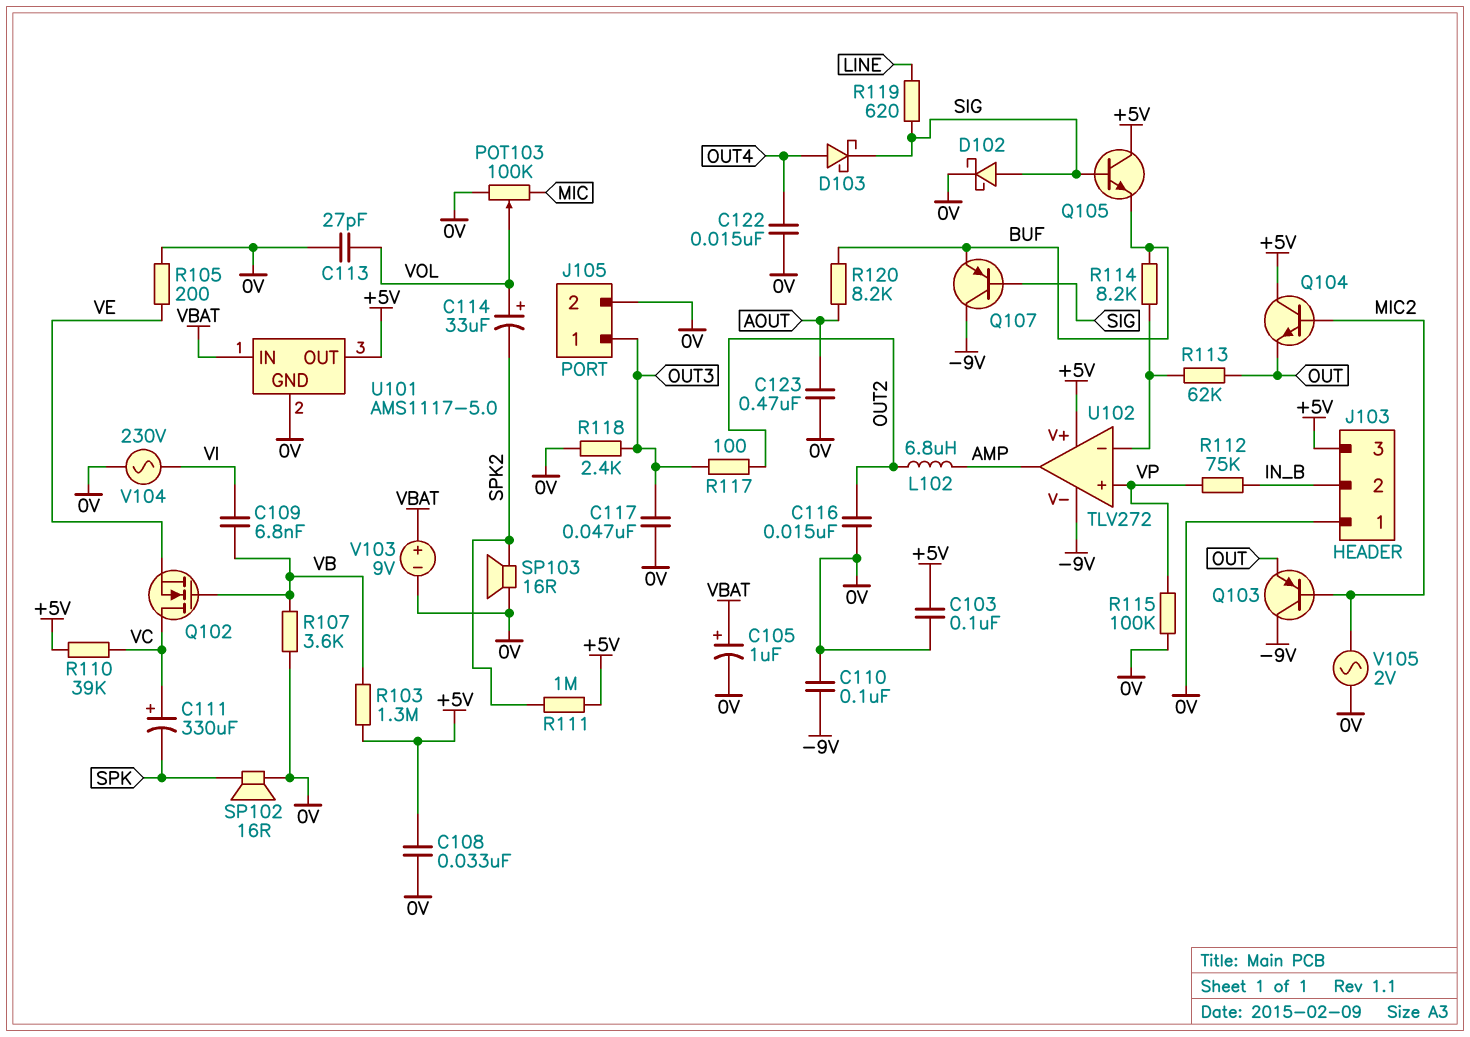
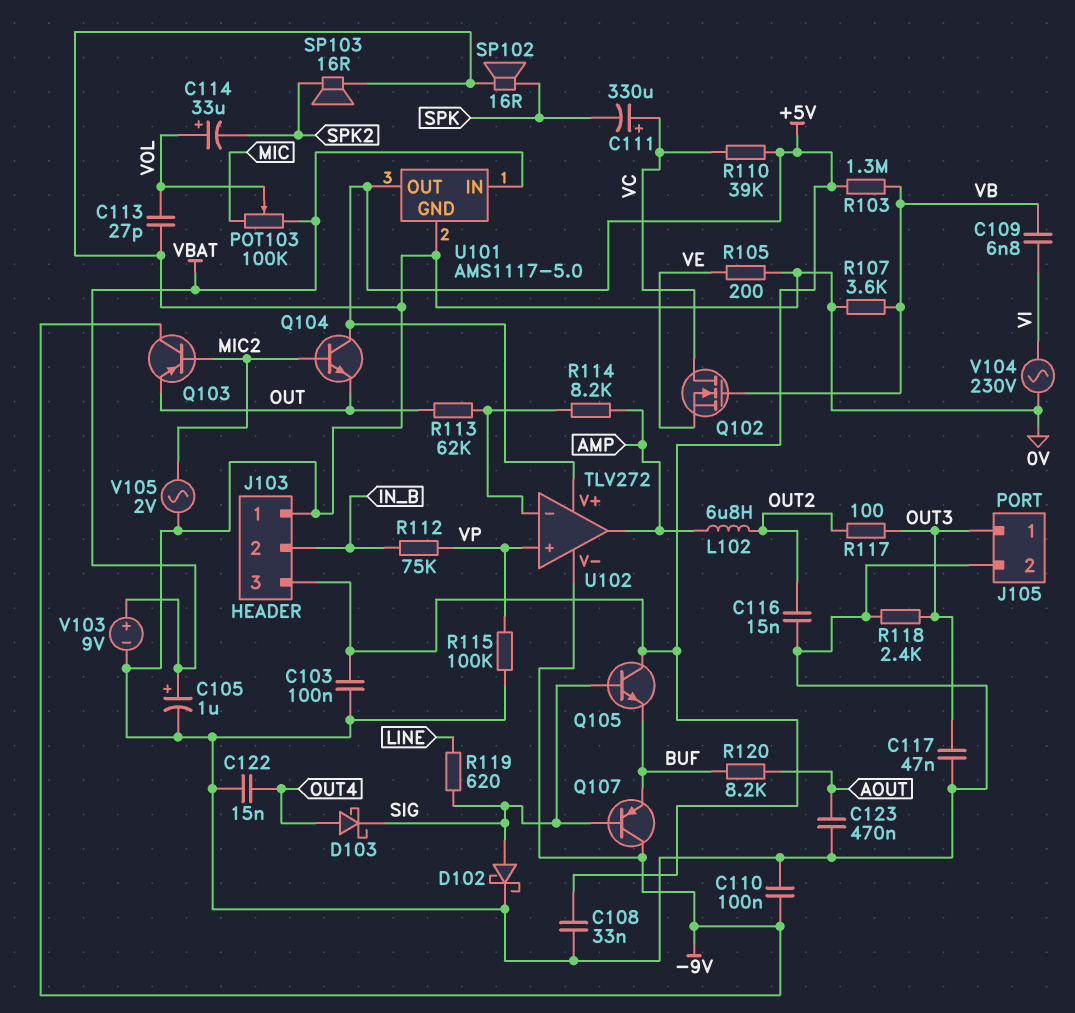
POT103: 100k (0V, MIC, wiper VOL) -> 100k (MIC, VBAT, wiper VOL)
R111: 1M (+5V, SPK2) -> none
R114: 8.2k (BUF, U102/in-) -> 8.2k (AMP, U102/in-)

